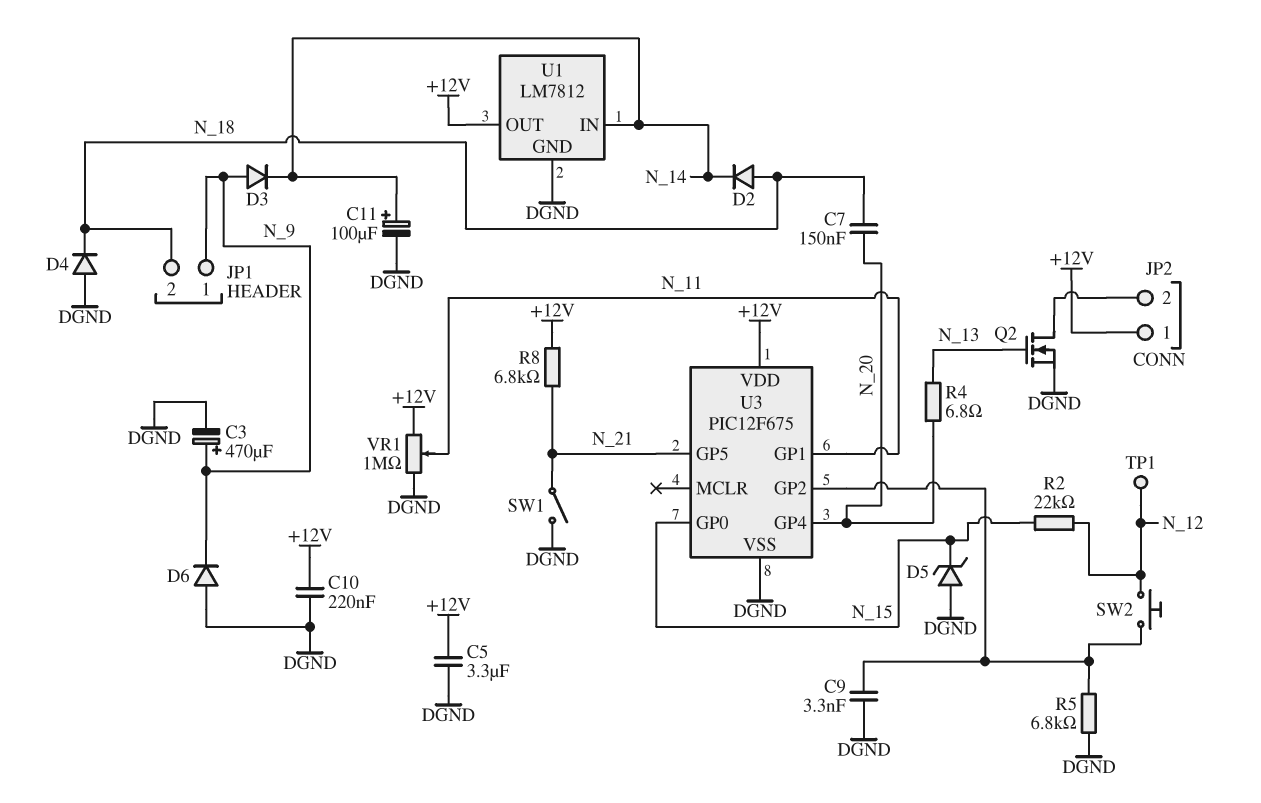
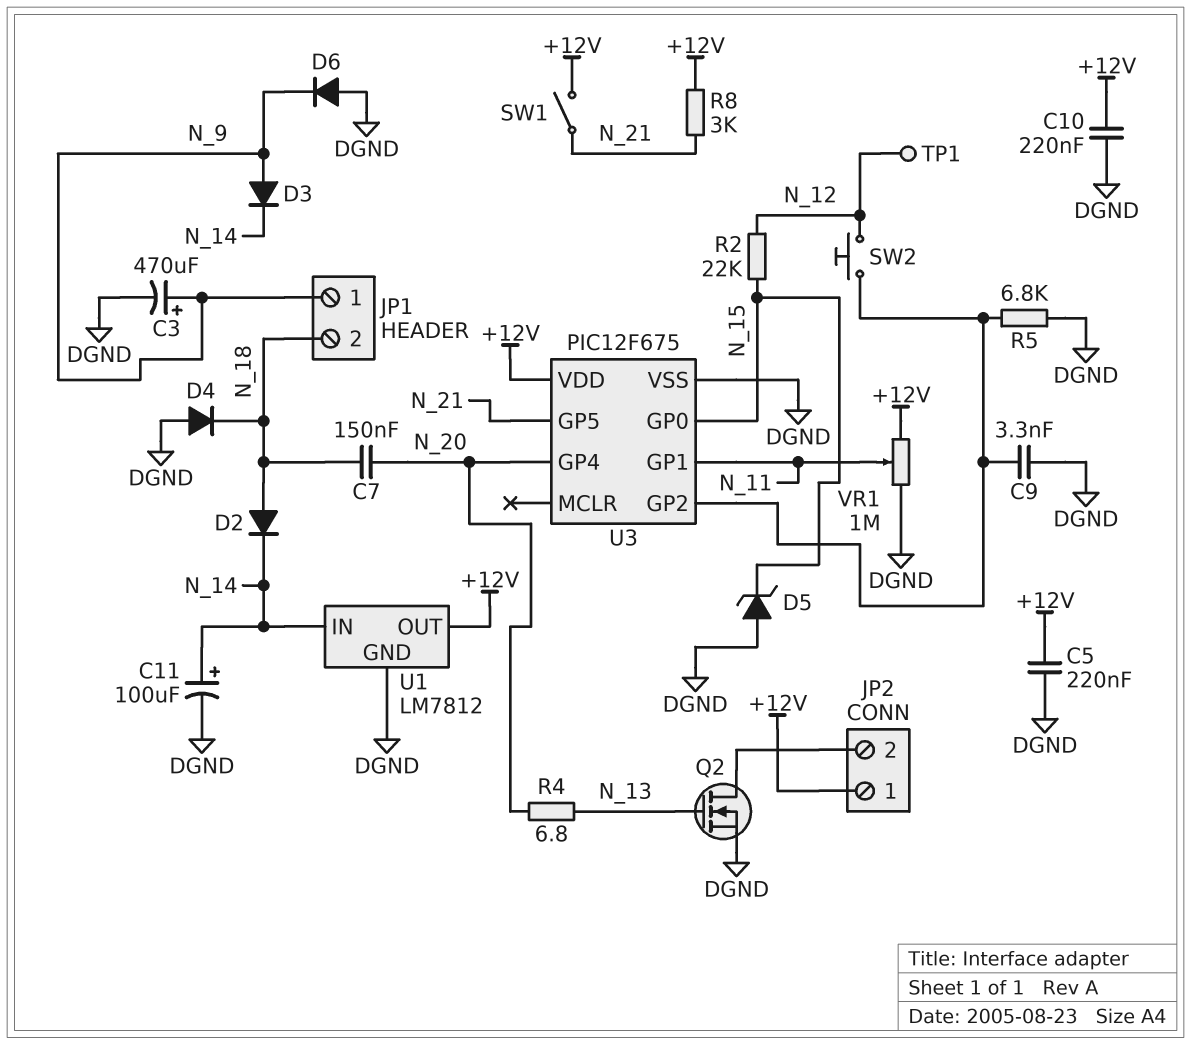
C5: 3.3uF (+12V, DGND) -> 220nF (+12V, DGND)
R8: 6.8k (+12V, N_21) -> 3k (+12V, N_21)
SW1: switch (DGND, N_21) -> switch (+12V, N_21)

